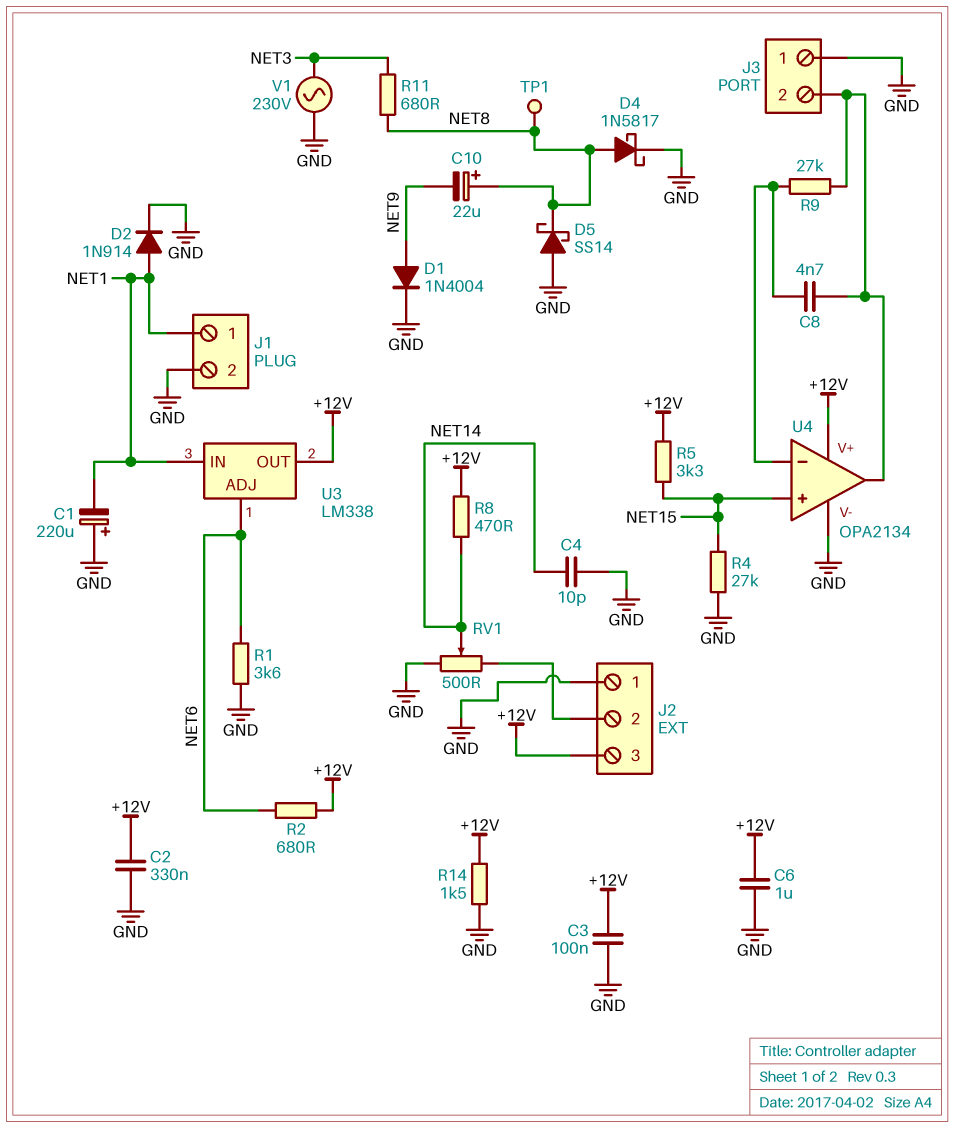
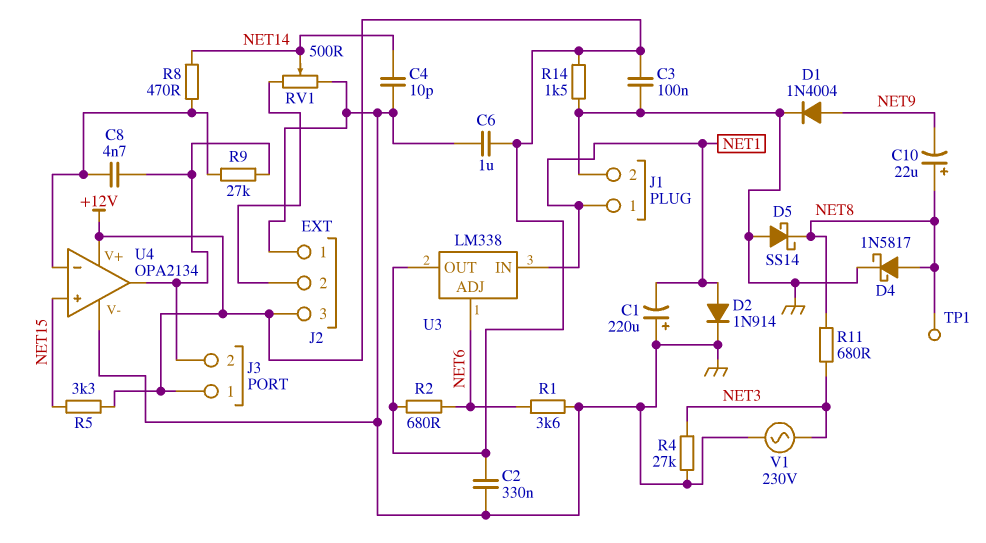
J3 pin 1: GND -> +12V
R4: 27k (GND, NET15) -> 27k (GND, NET3)
R8: 470 (+12V, NET14) -> 470 (NET14, U4/in-)

